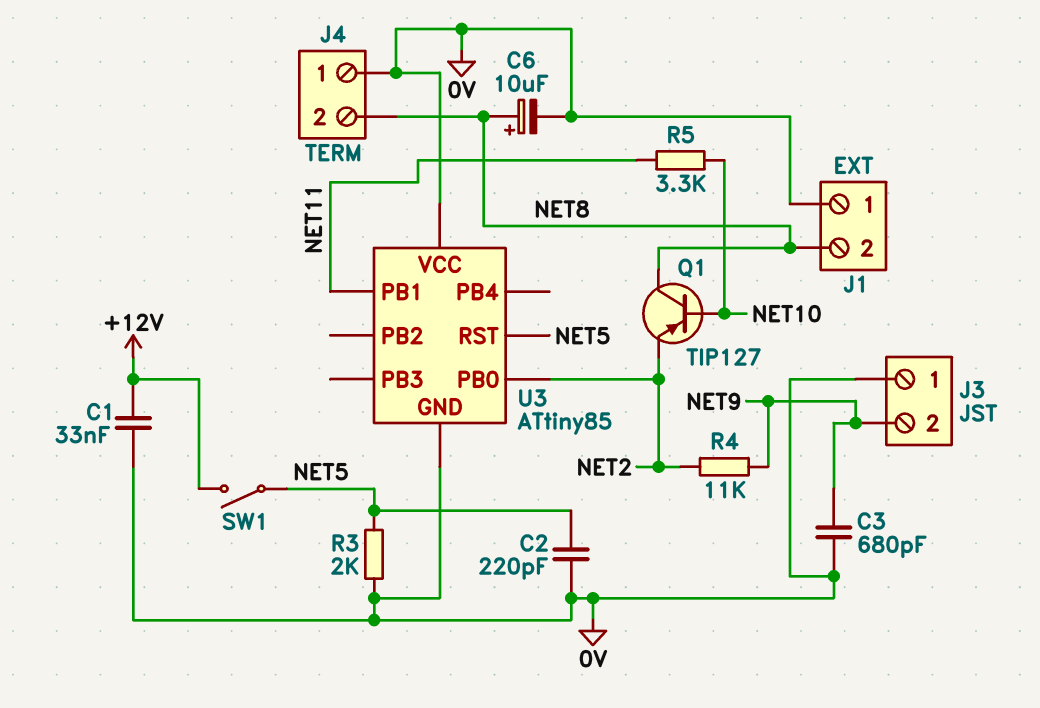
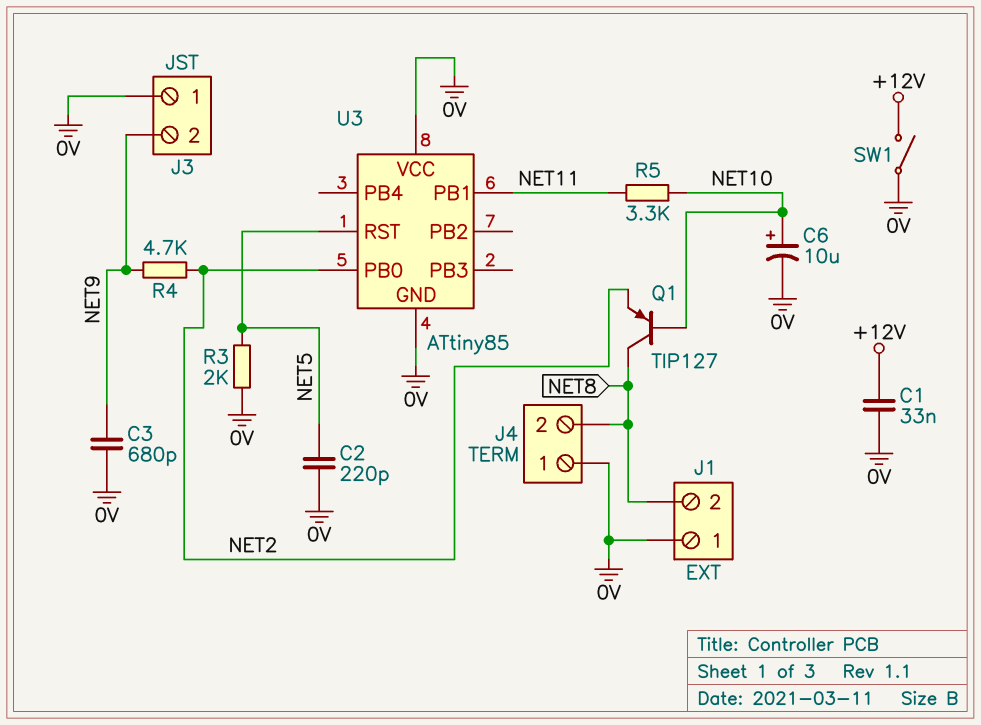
C6: 10uF (plus NET8, minus 0V) -> 10uF (plus NET10, minus 0V)
R4: 11k (NET2, NET9) -> 4.7k (NET2, NET9)
SW1: switch (+12V, NET5) -> switch (+12V, 0V)

